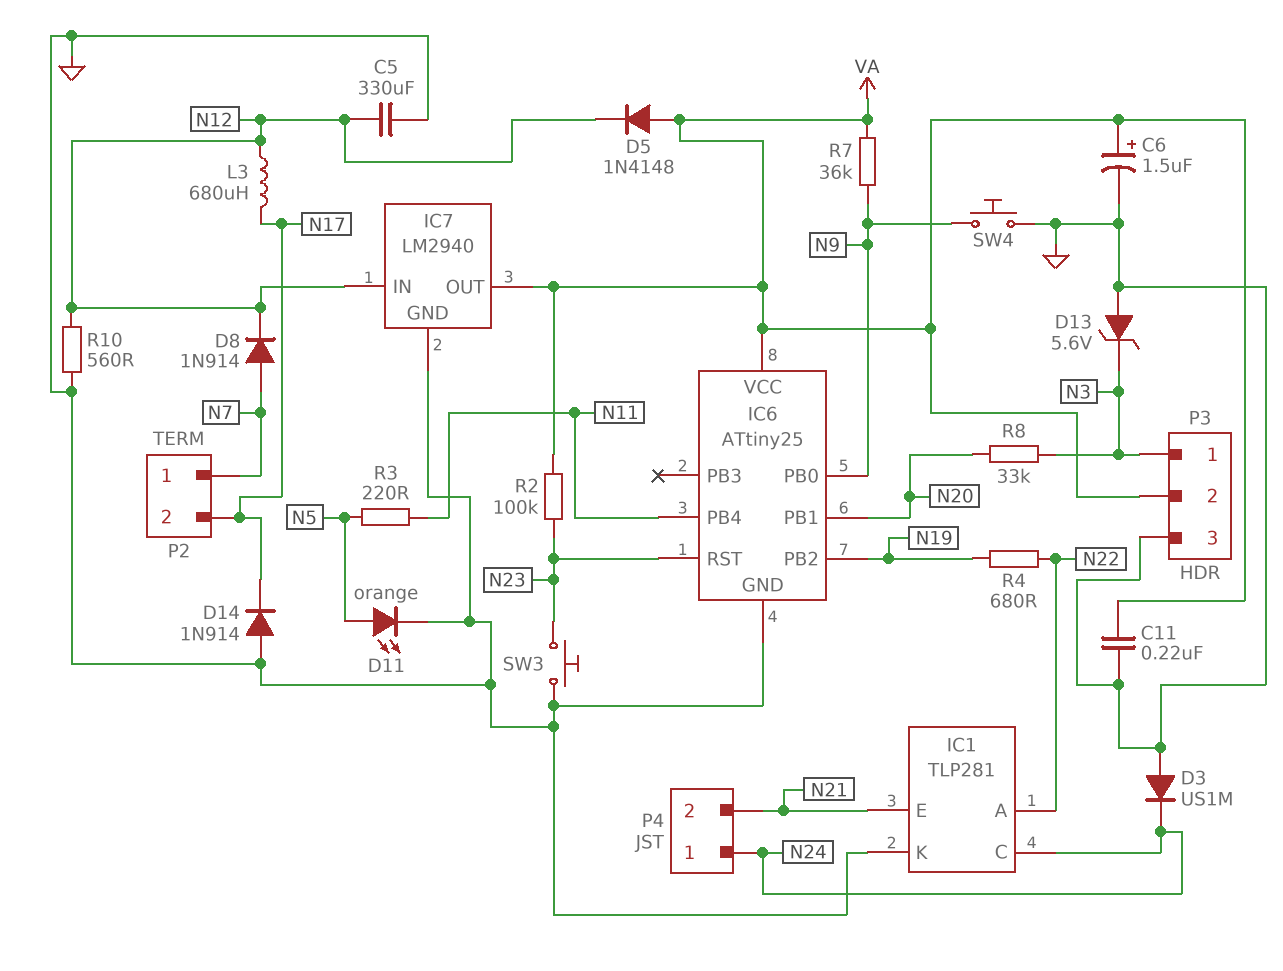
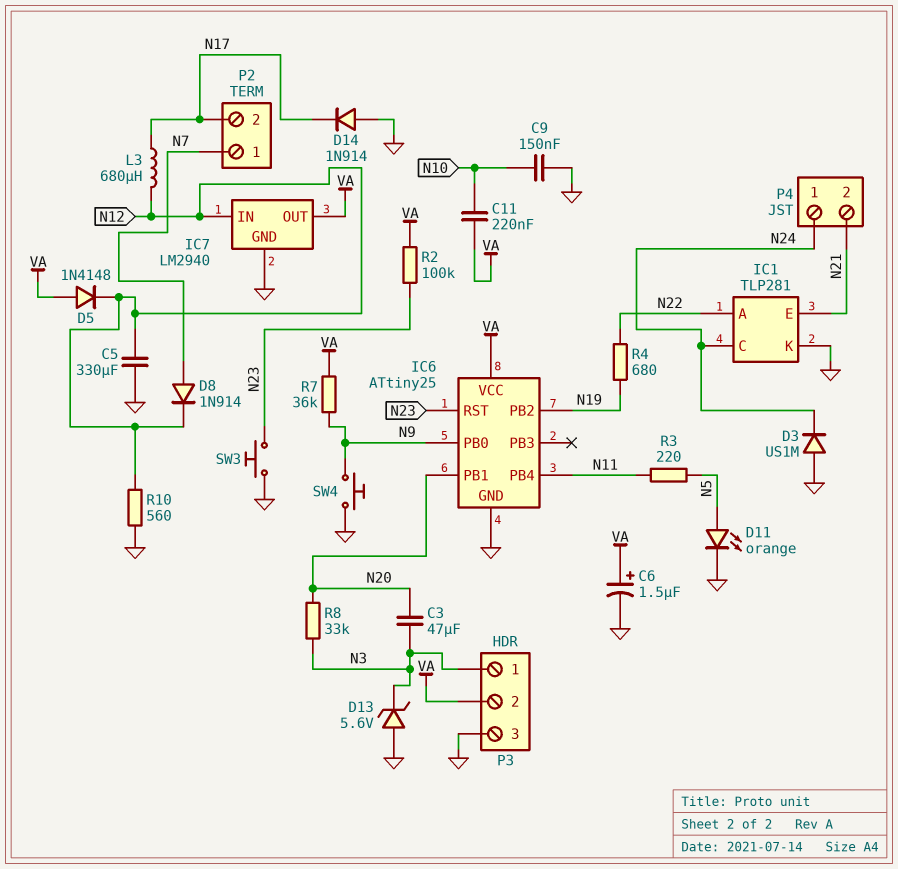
C3: none -> 47uF (N3, N20)
C9: none -> 150nF (GND, N10)
C11: 220nF (GND, VA) -> 220nF (N10, VA)

